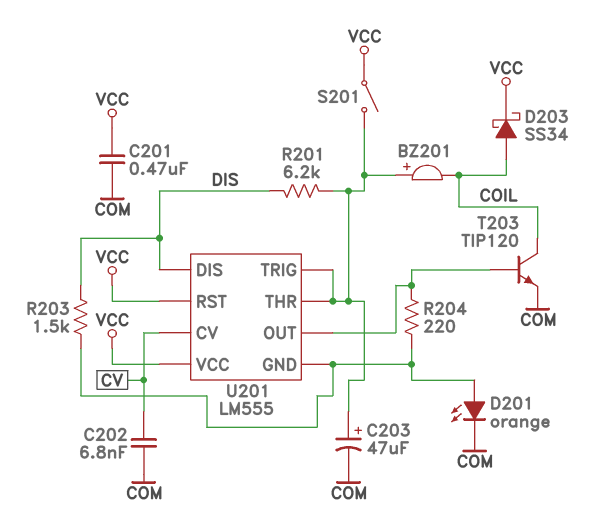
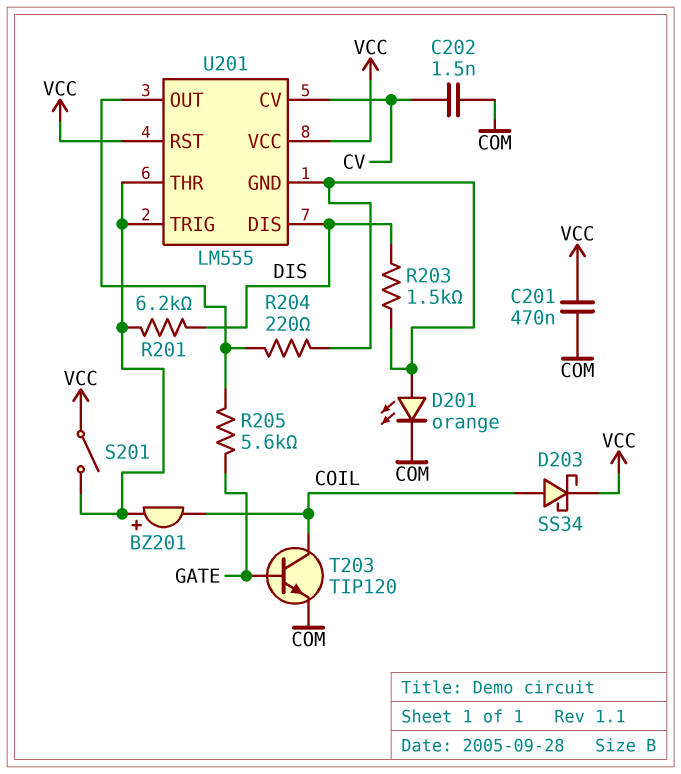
C202: 6.8nF (COM, CV) -> 1.5nF (COM, CV)
C203: 47uF (plus U201/THR, minus COM) -> none
R205: none -> 5.6k (GATE, U201/OUT)
T203: NPN TIP120 (B U201/OUT, C COIL, E COM) -> NPN TIP120 (B GATE, C COIL, E COM)

